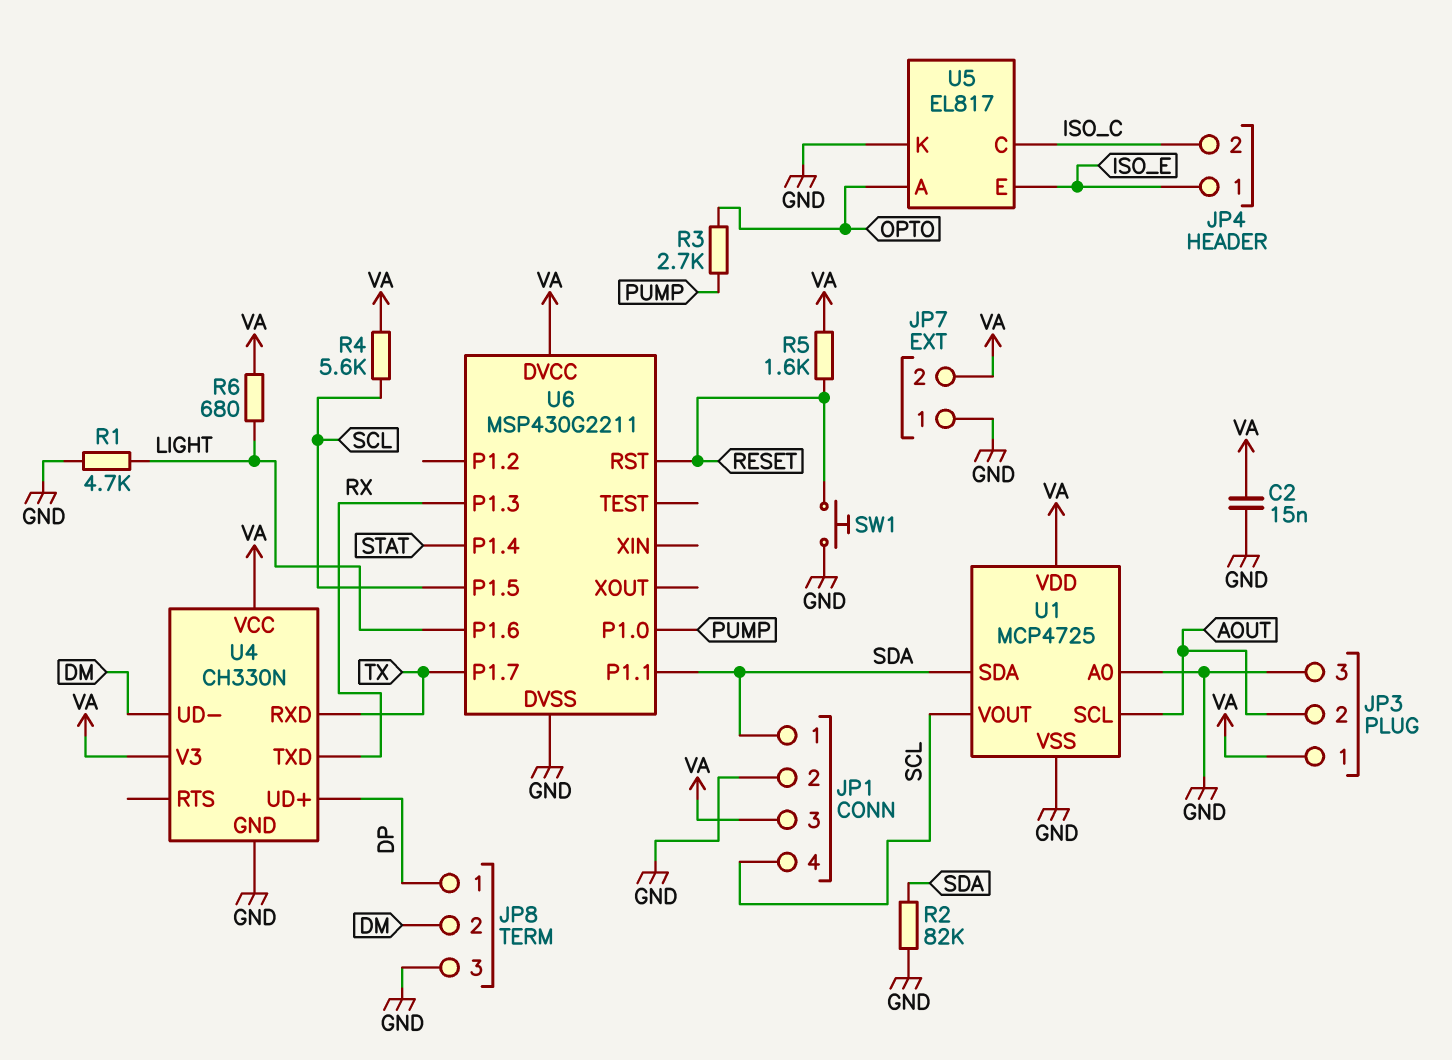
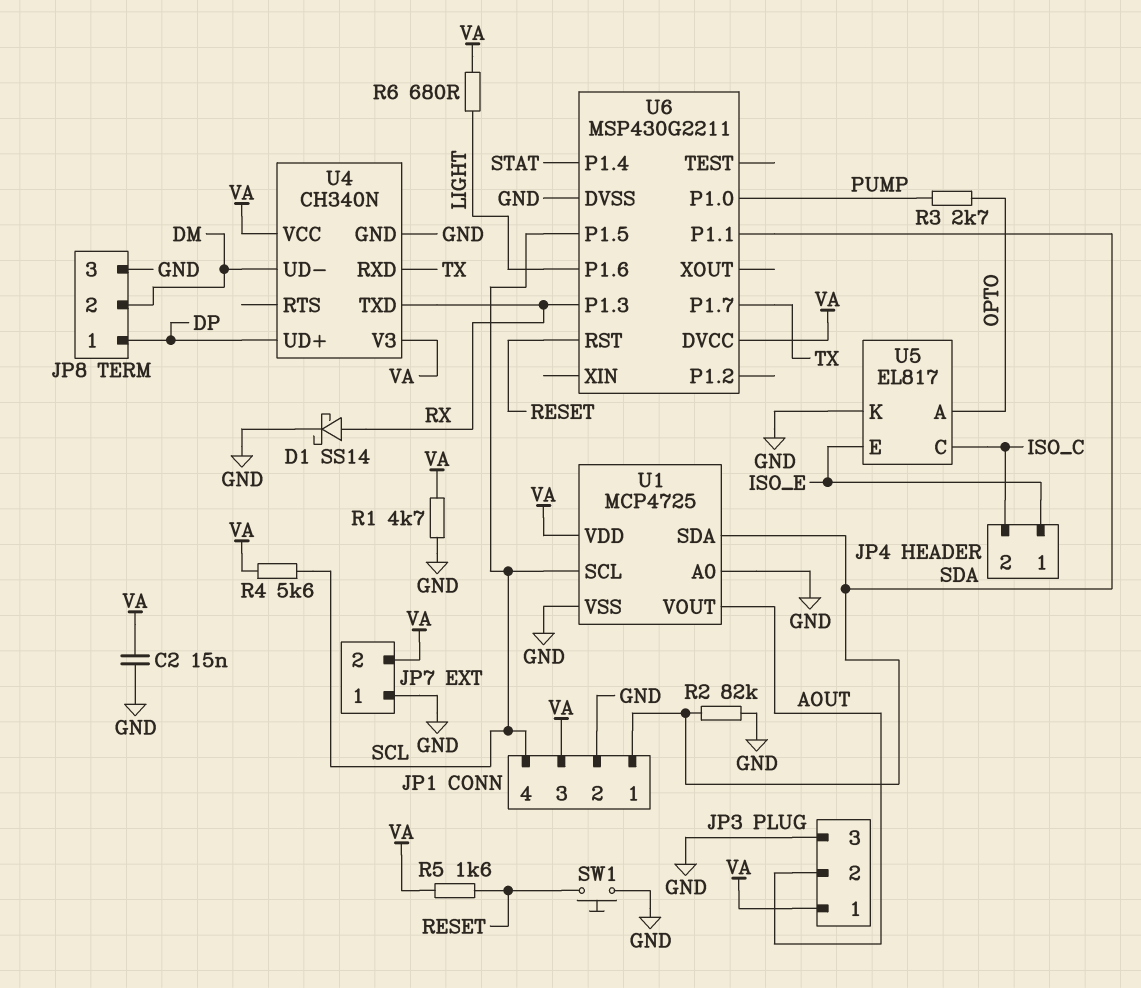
D1: none -> schottky SS14 (A RX, K GND)
R1: 4.7k (GND, LIGHT) -> 4.7k (GND, VA)
U1 pin SCL: AOUT -> SCL
U1 pin VOUT: SCL -> AOUT
U4: CH330N -> CH340N

